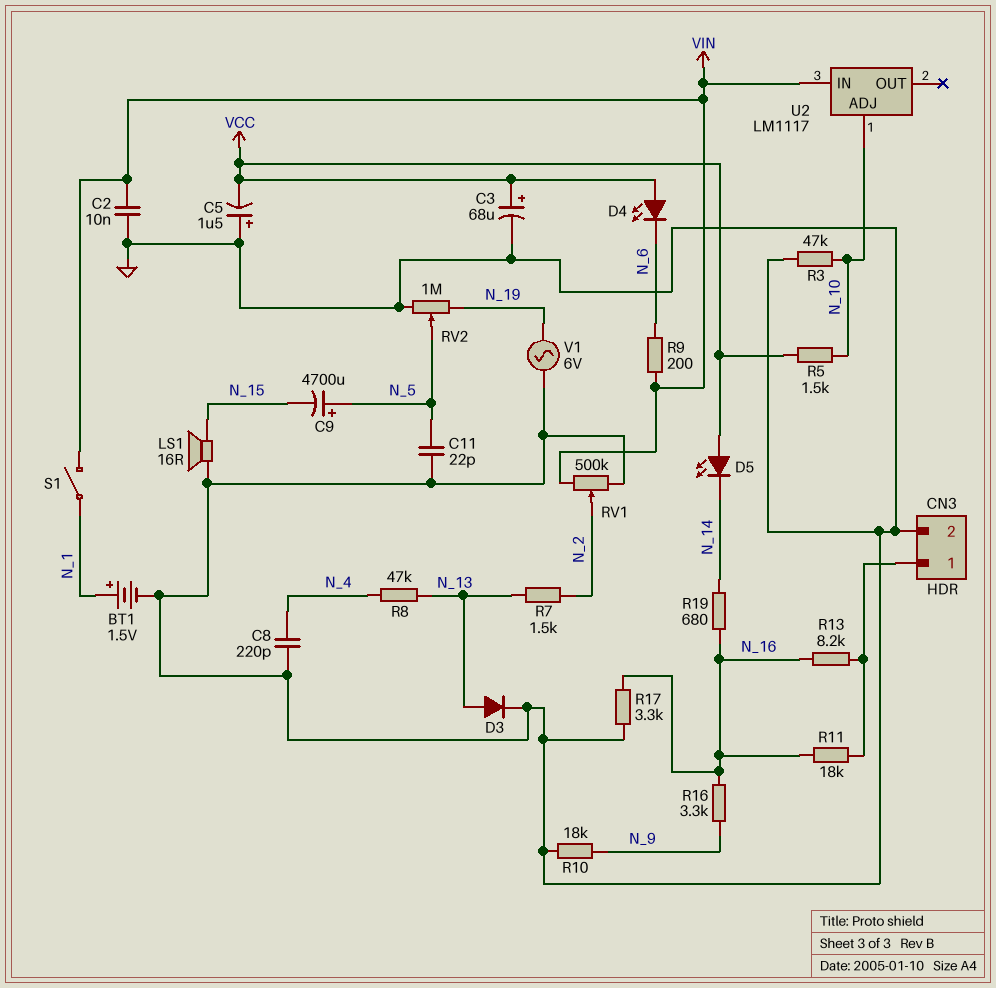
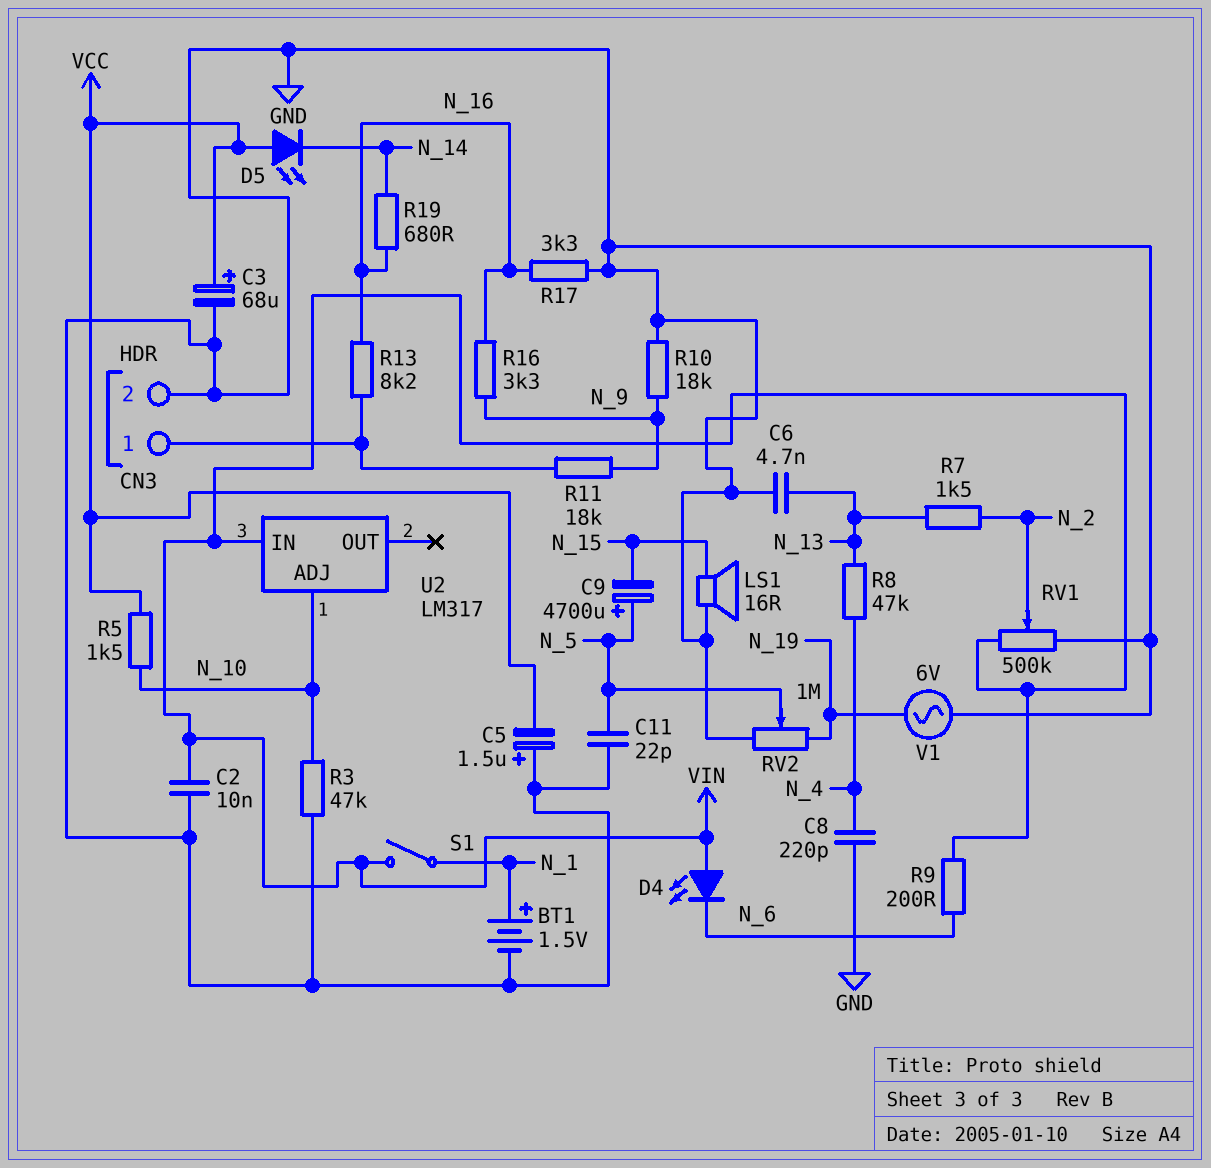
C6: none -> 4.7nF (GND, N_13)
D3: diode (A N_13, K GND) -> none
D4: LED (A VCC, K N_6) -> LED (A VIN, K N_6)
R11: 18k (CN3/1, N_16) -> 18k (CN3/1, N_9)
U2: LM1117 -> LM317

